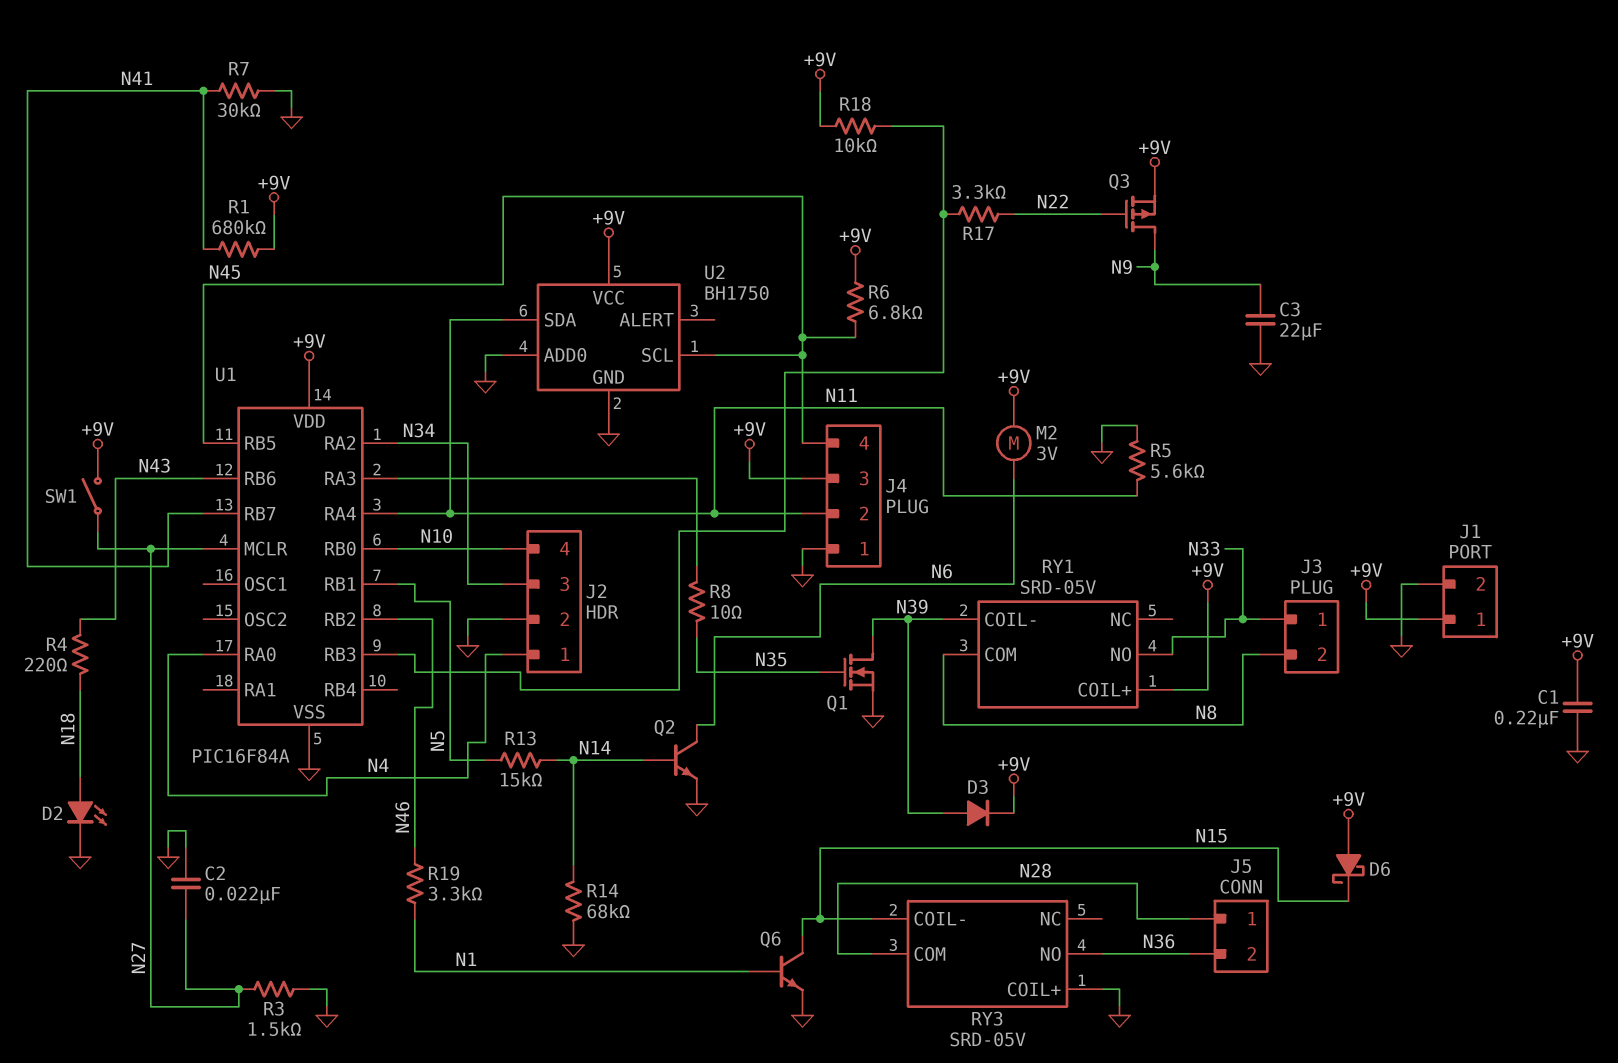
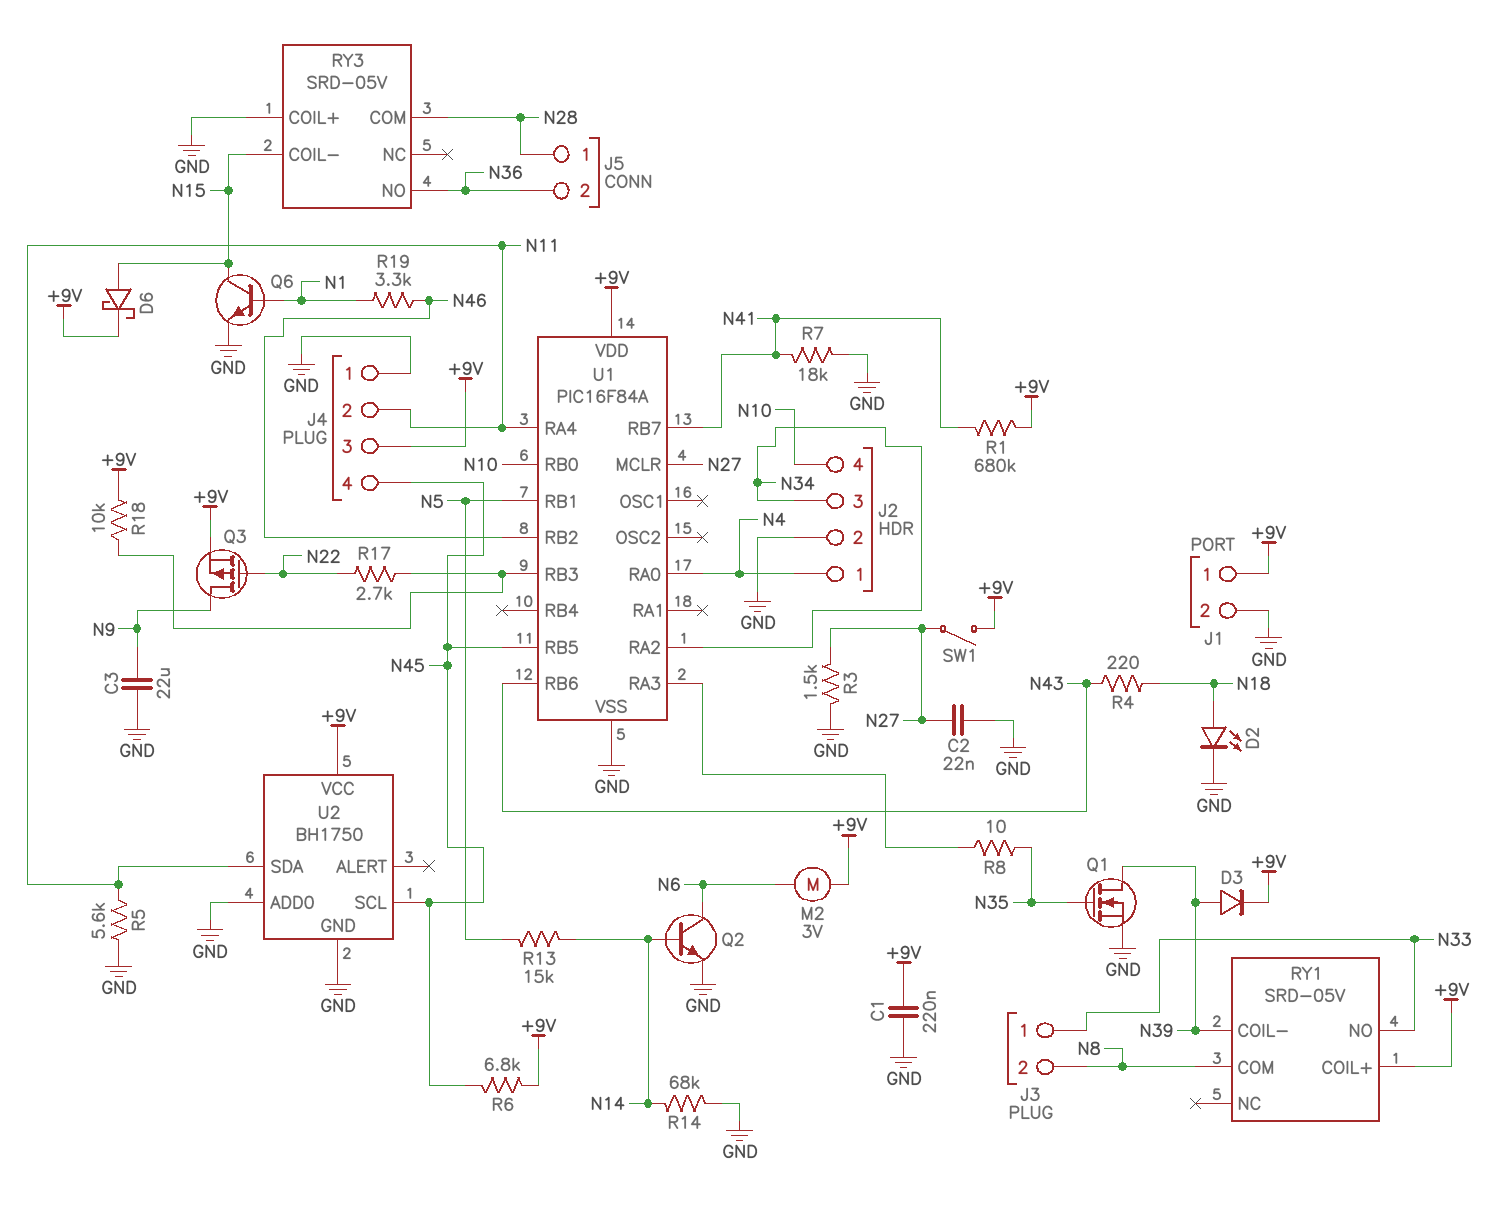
D6: schottky (A +9V, K N15) -> schottky (A N15, K +9V)
R7: 30k (GND, N41) -> 18k (GND, N41)
R17: 3.3k (N22, U1/RB3) -> 2.7k (N22, U1/RB3)

